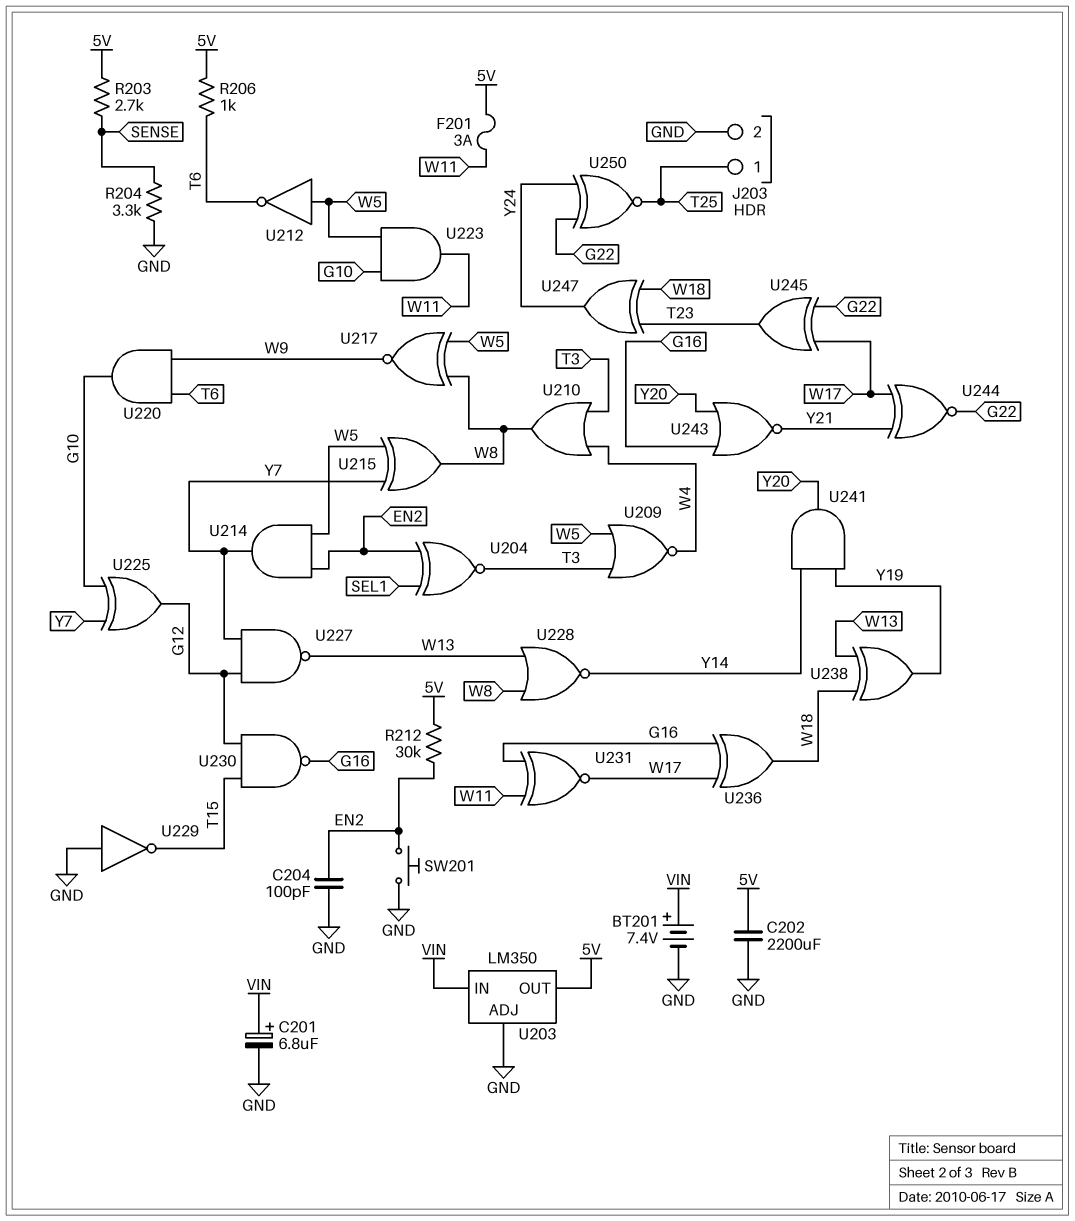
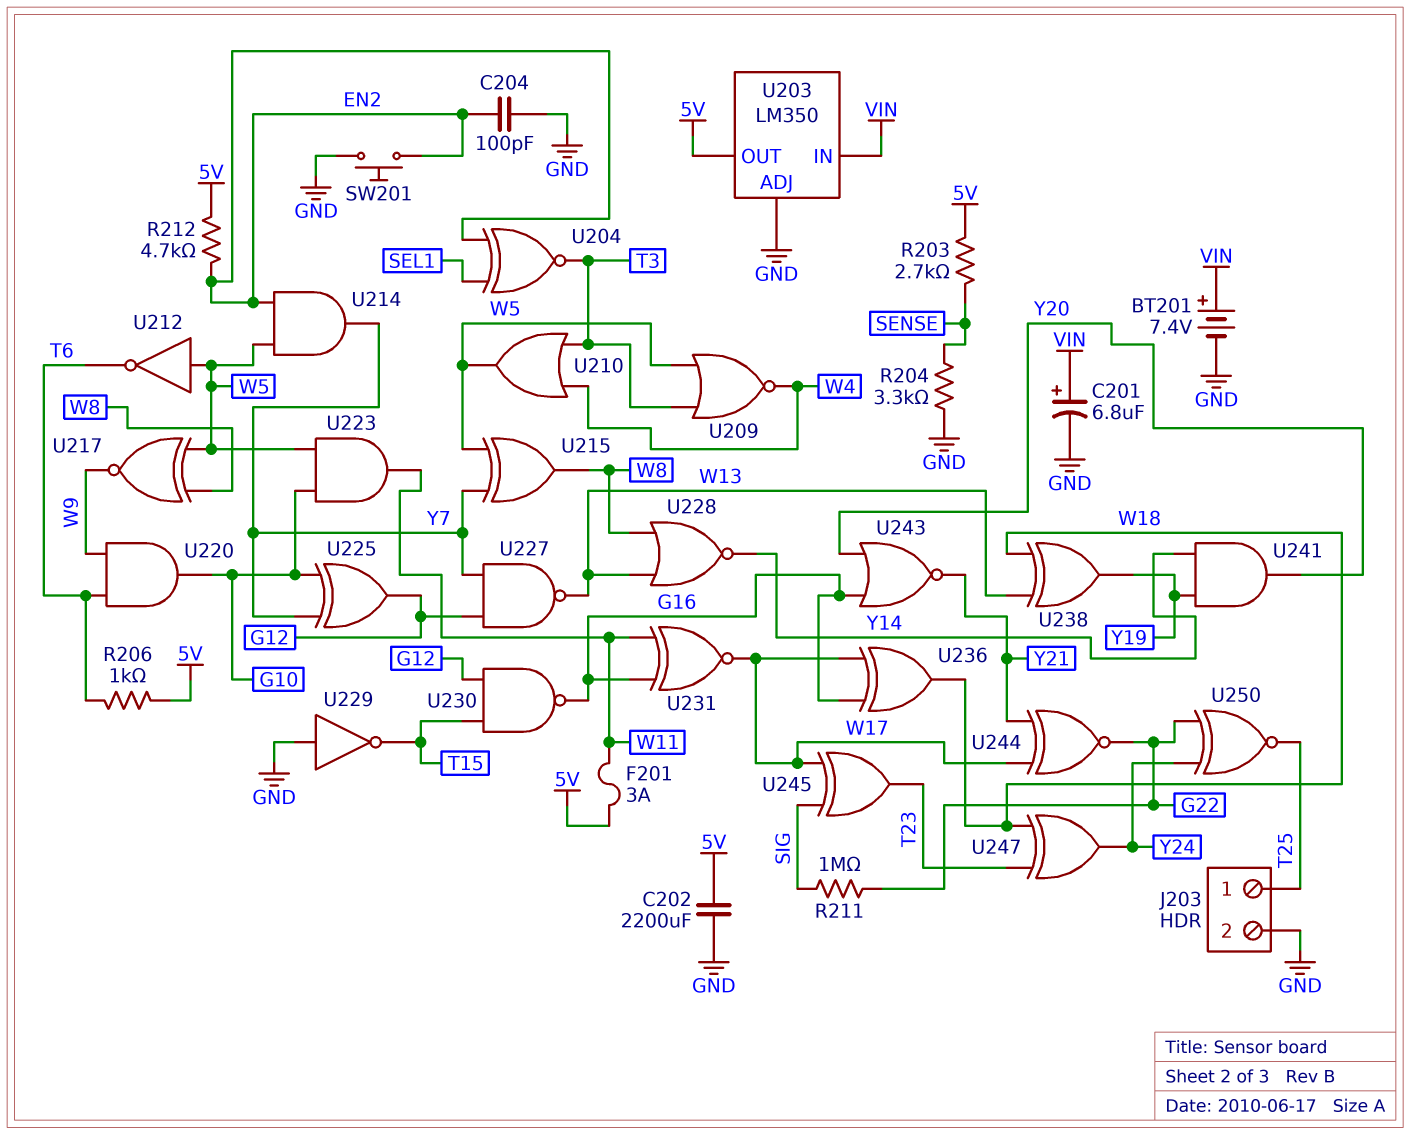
R211: none -> 1M (G22, SIG)
R212: 30k (5V, EN2) -> 4.7k (5V, EN2)
U210: OR (in T3, in W4, out W8) -> OR (in T3, in W4, out W5)
U245: XOR (in G22, in W17, out T23) -> XOR (in SIG, in W17, out T23)

